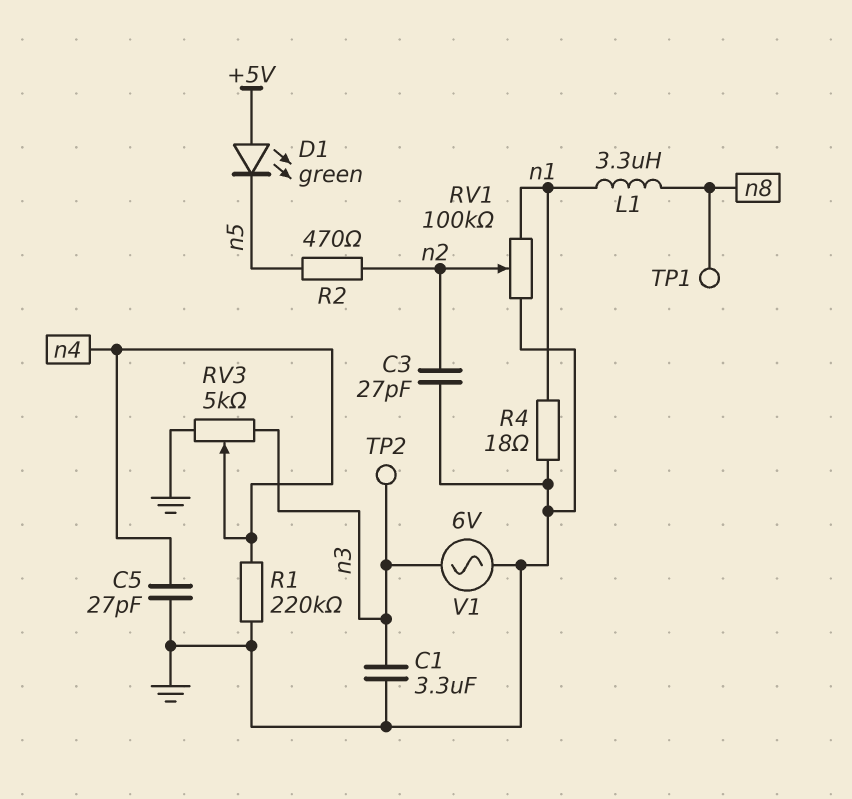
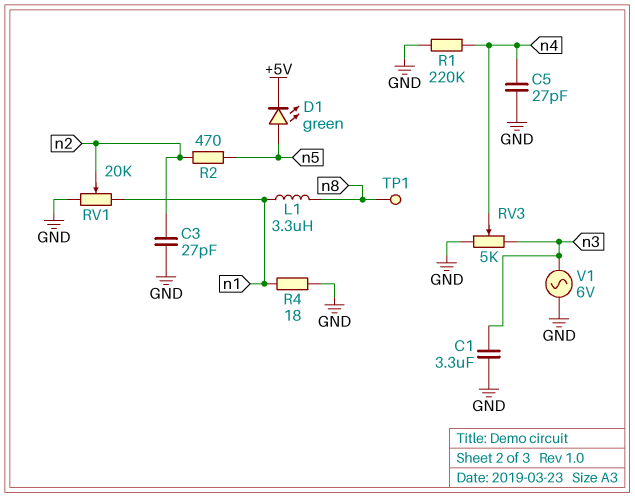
D1: LED green (A +5V, K n5) -> LED green (A n5, K +5V)
RV1: 100k (GND, n1, wiper n2) -> 20k (GND, n1, wiper n2)
TP2: test point (n3) -> none

